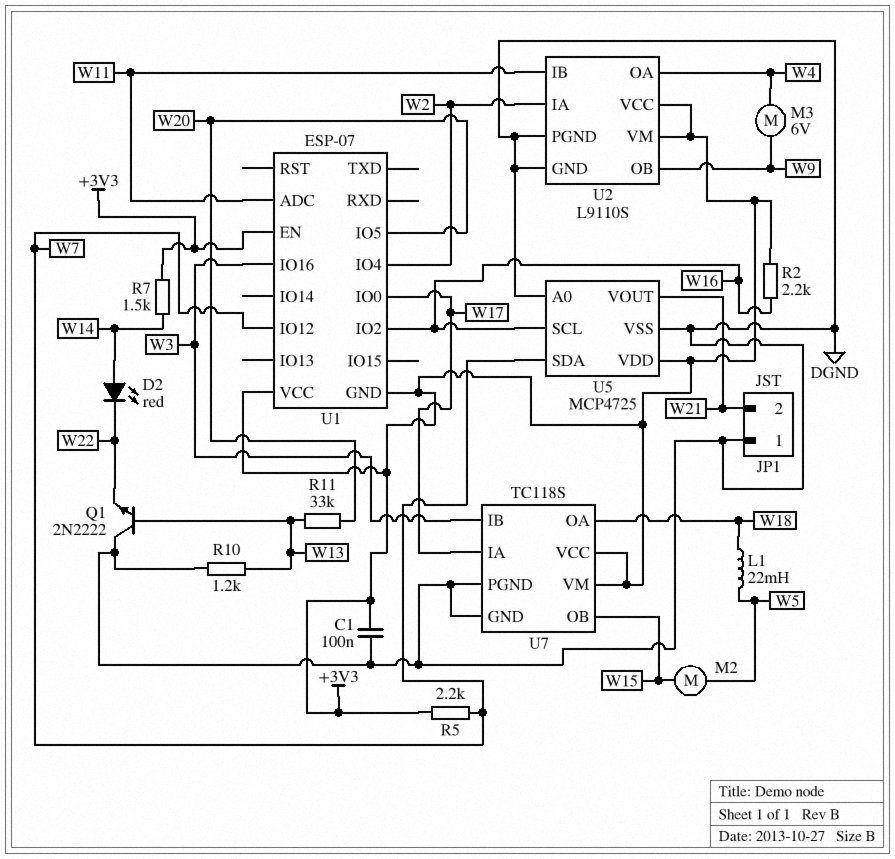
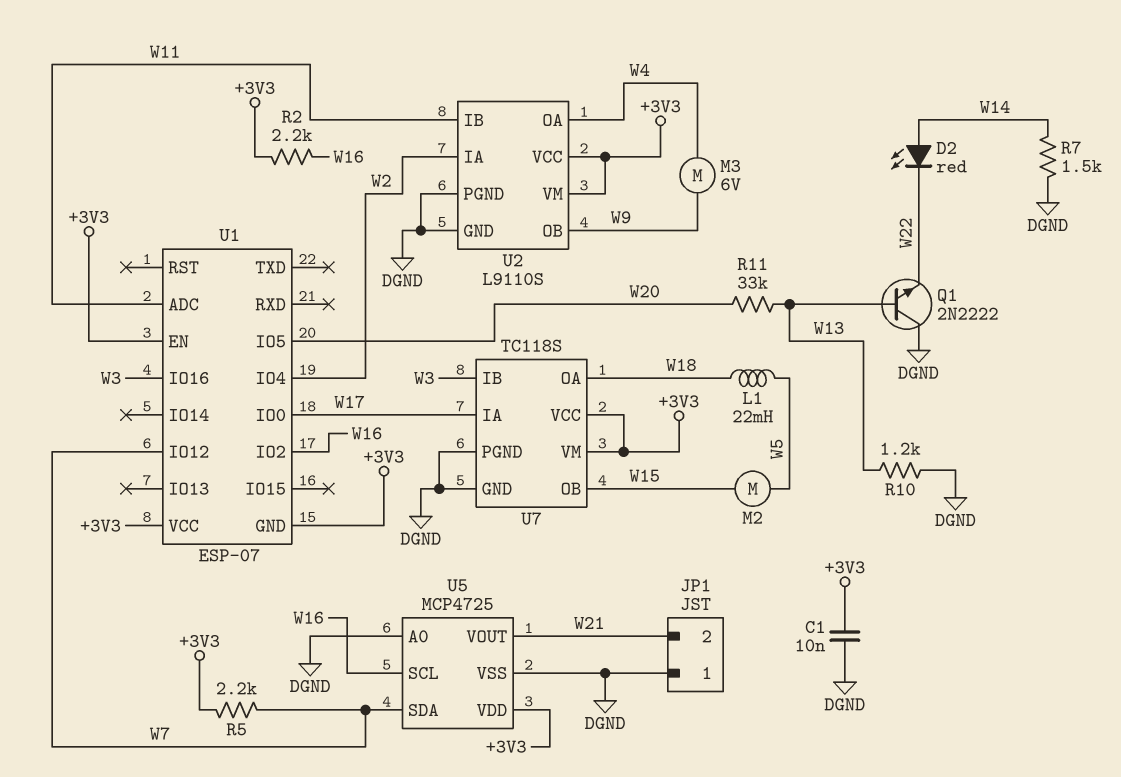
C1: 100nF (+3V3, DGND) -> 10nF (+3V3, DGND)
R7: 1.5k (+3V3, W14) -> 1.5k (DGND, W14)

